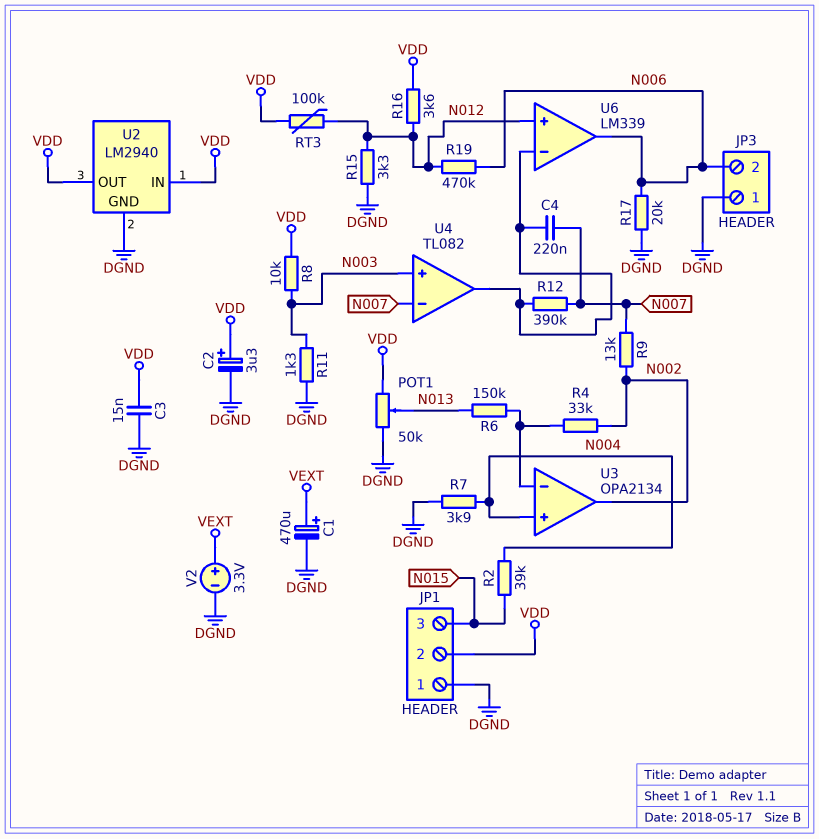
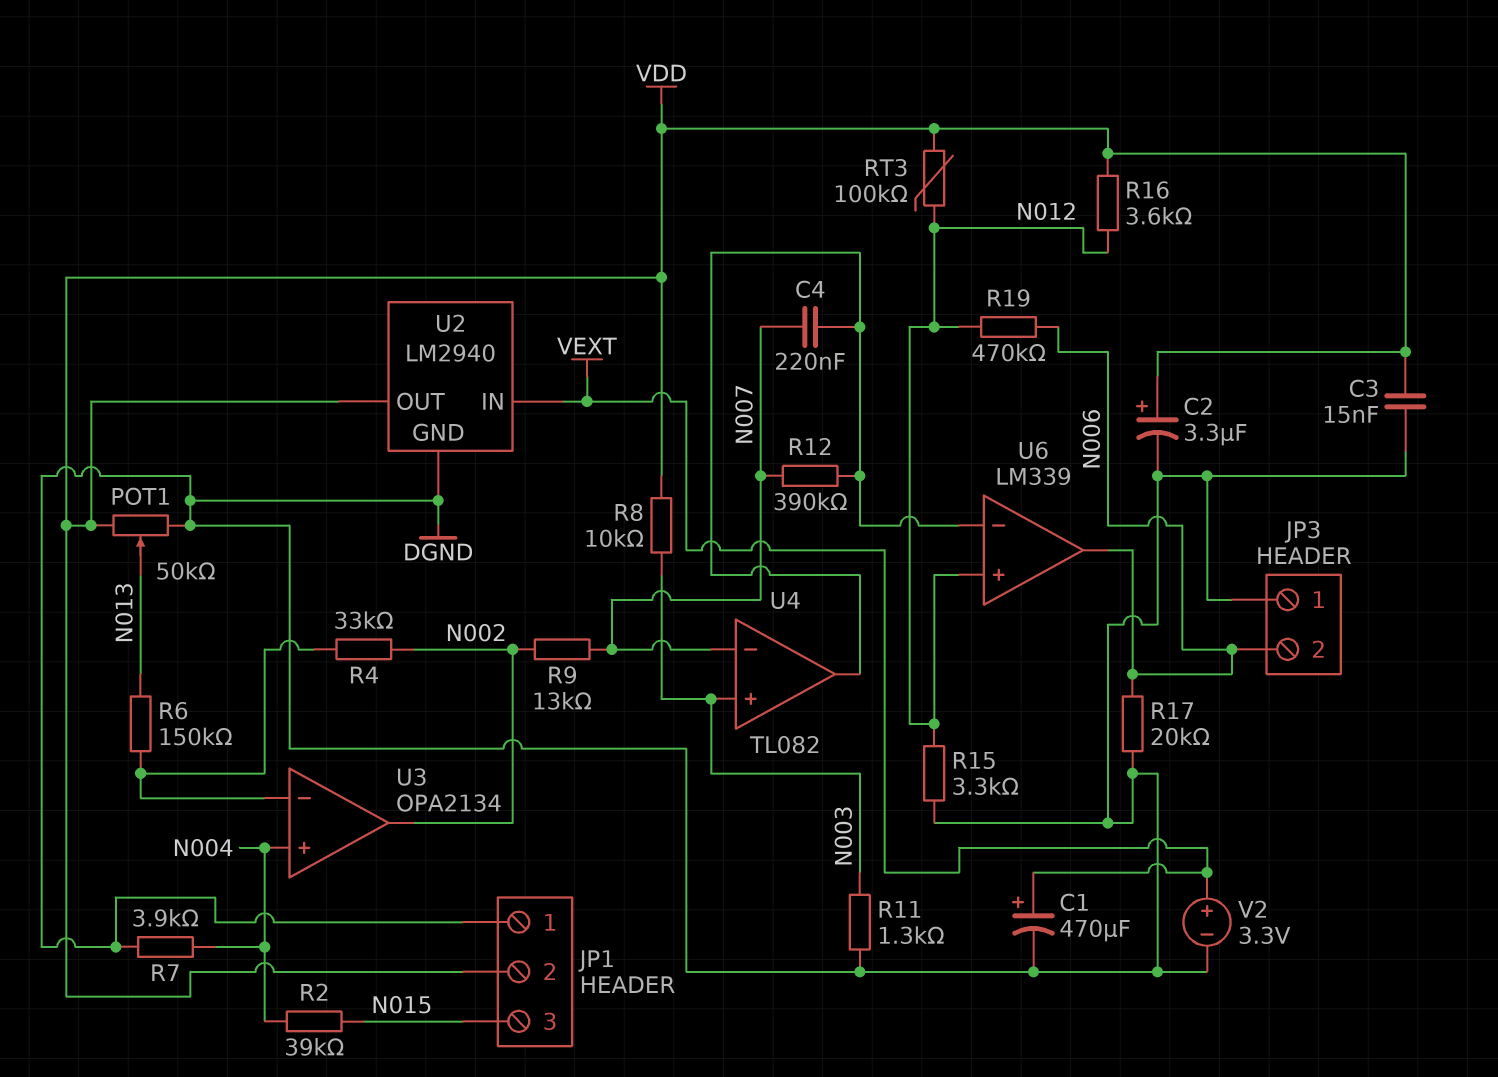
U2 pin IN: VDD -> VEXT

